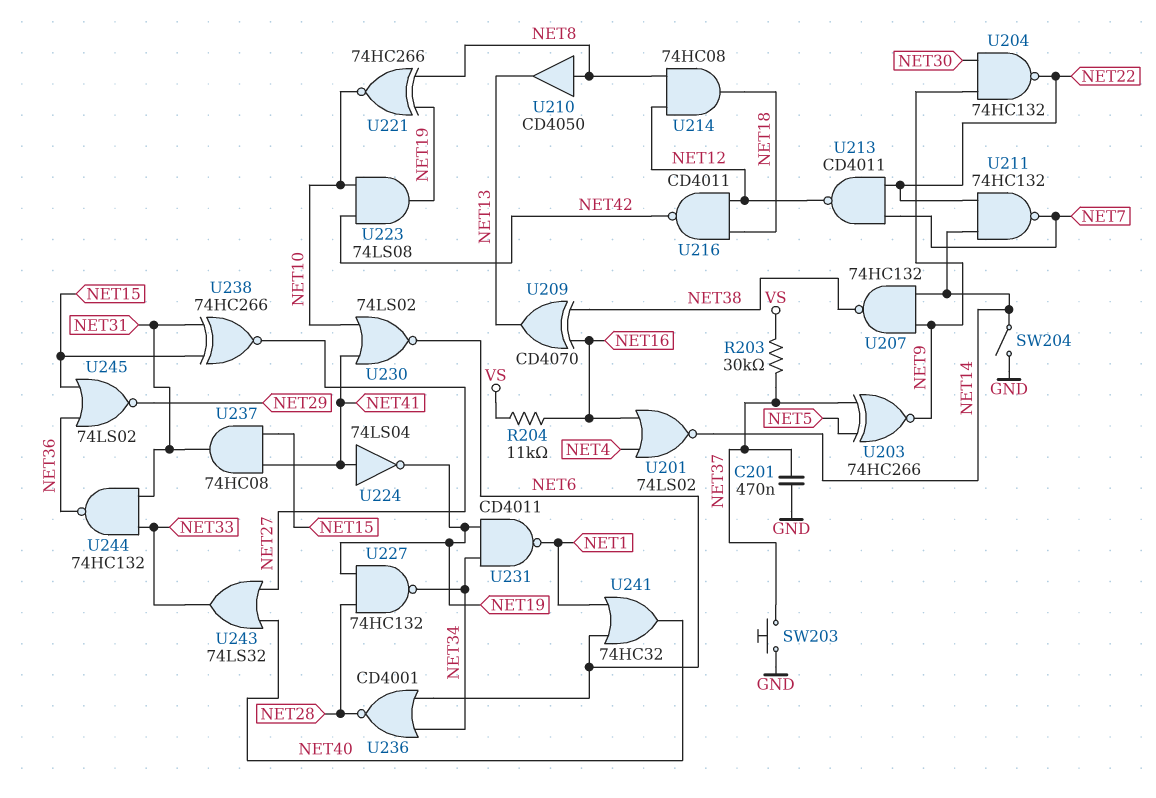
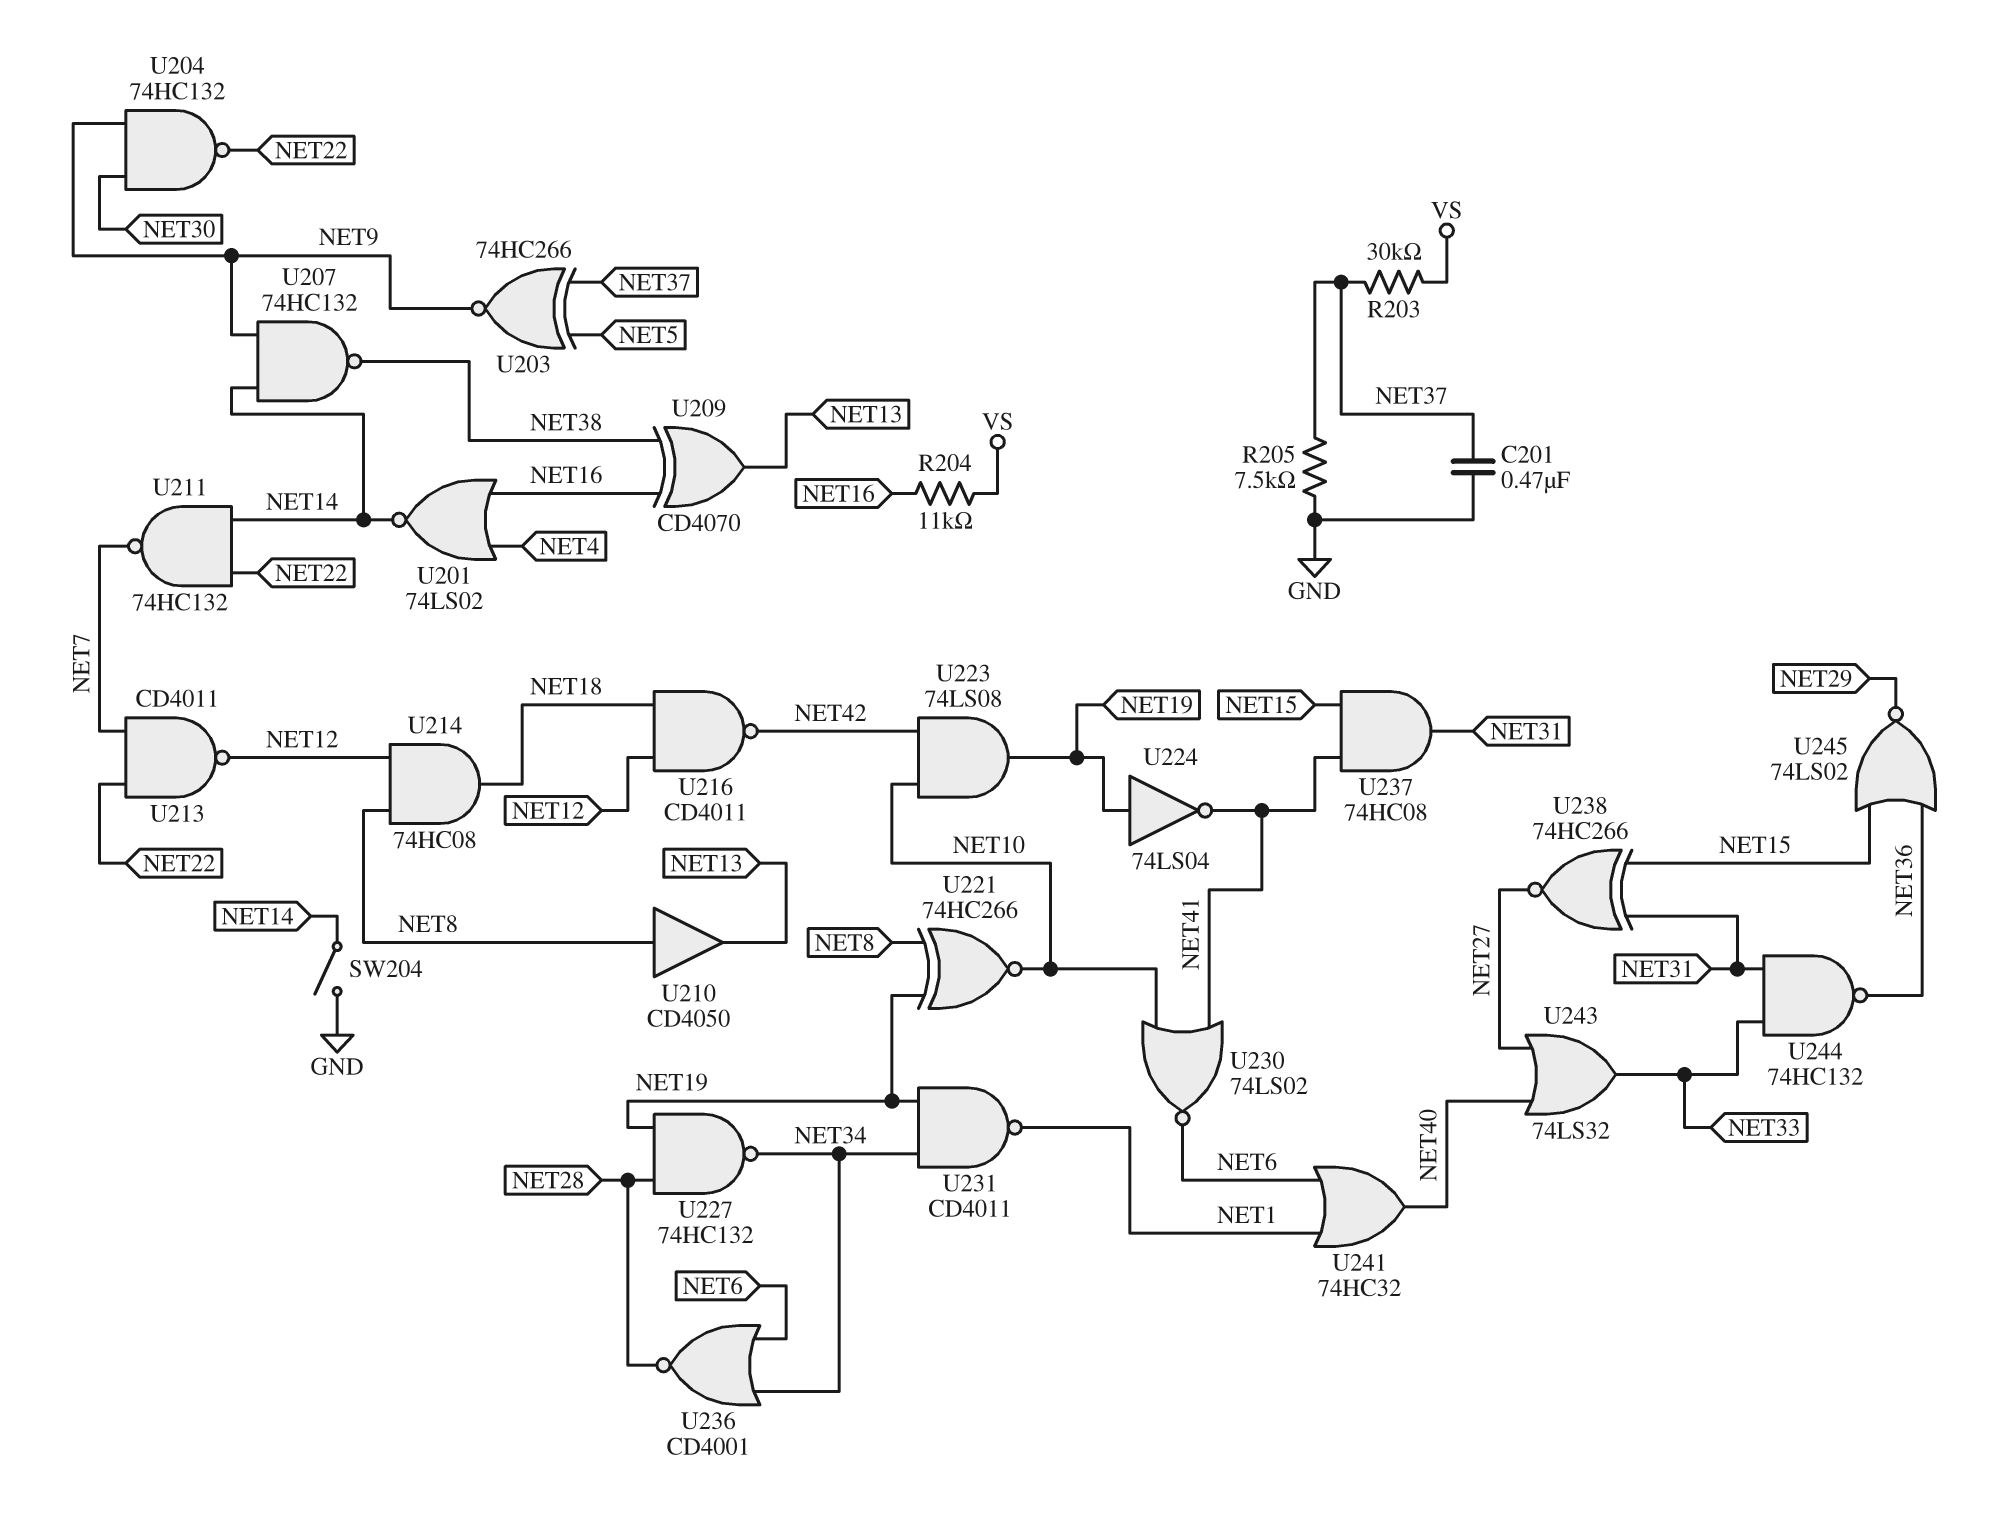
R205: none -> 7.5k (GND, NET37)
SW203: button (GND, NET37) -> none
U224: NOT 74LS04 (in NET41, out NET19) -> NOT 74LS04 (in NET19, out NET41)

